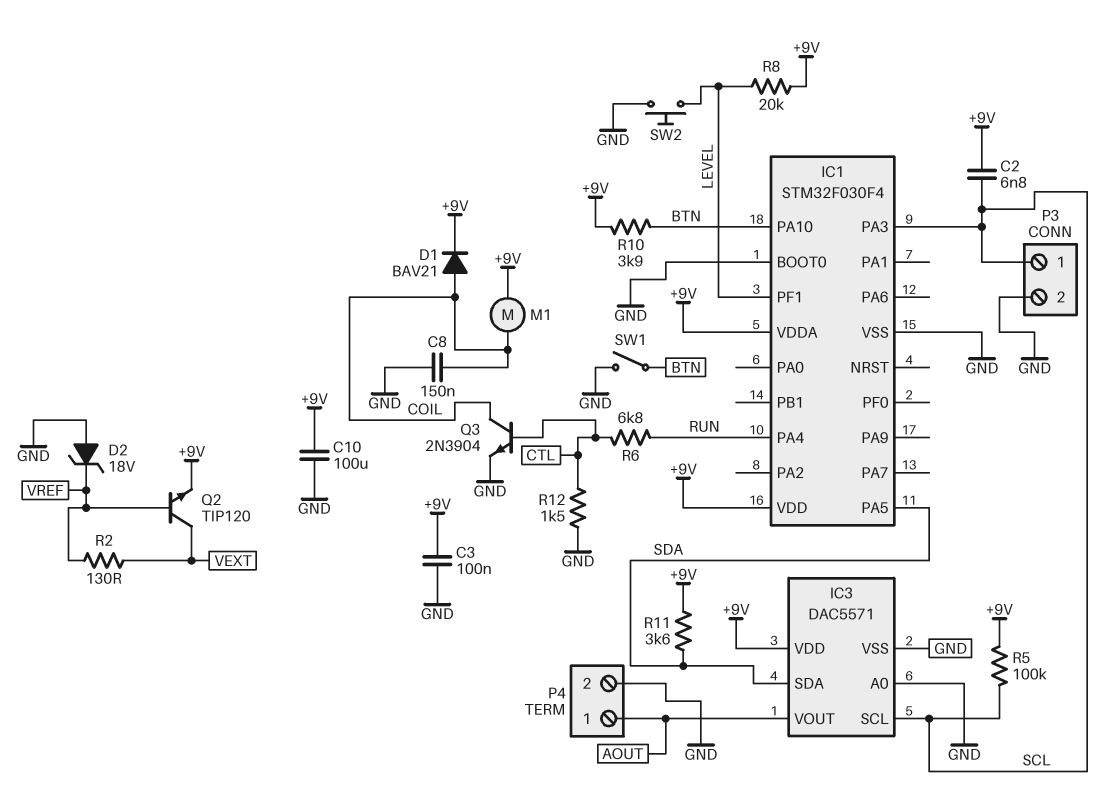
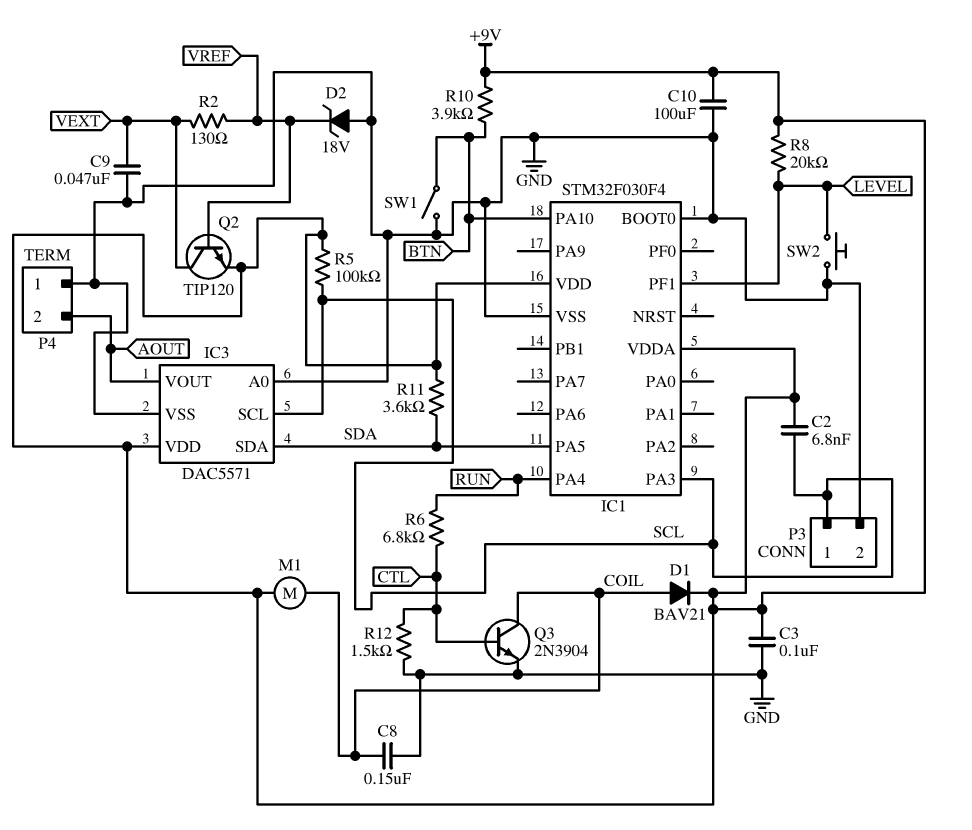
C9: none -> 47nF (GND, VEXT)
P4 pin 1: AOUT -> GND
P4 pin 2: GND -> AOUT

